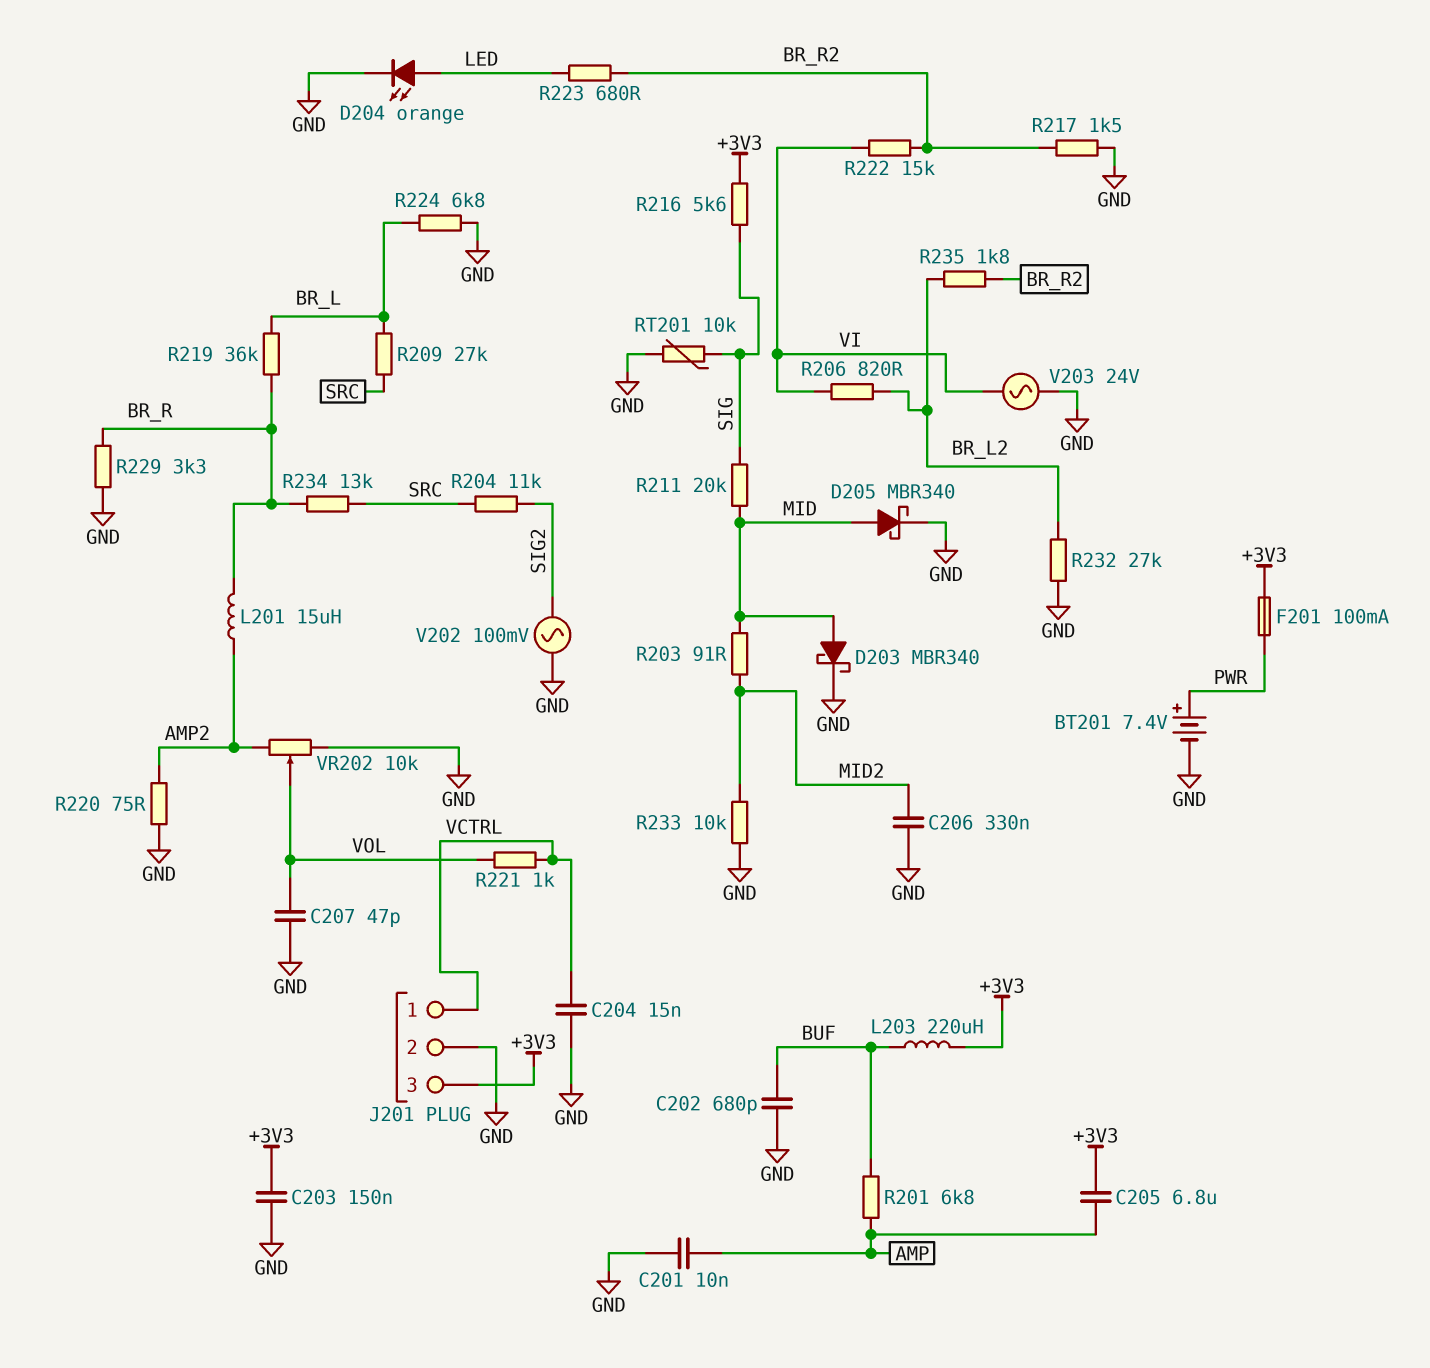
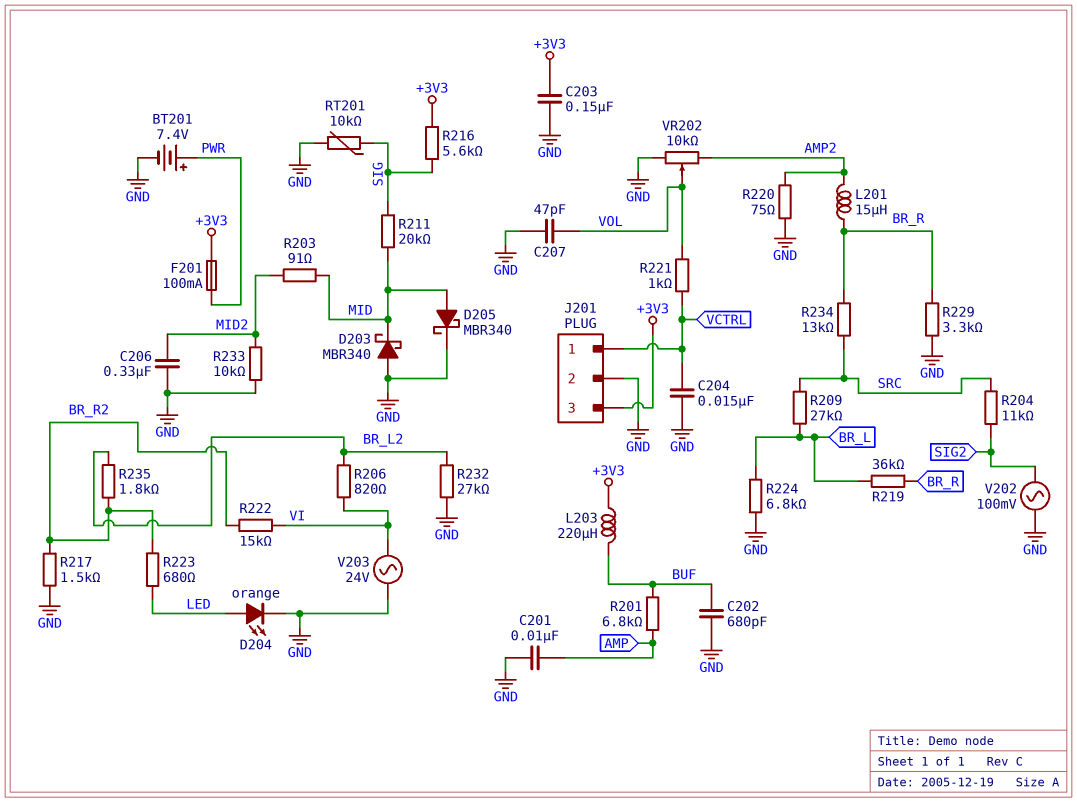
C205: 6.8uF (+3V3, AMP) -> none
D203: schottky MBR340 (A MID, K GND) -> schottky MBR340 (A GND, K MID)

